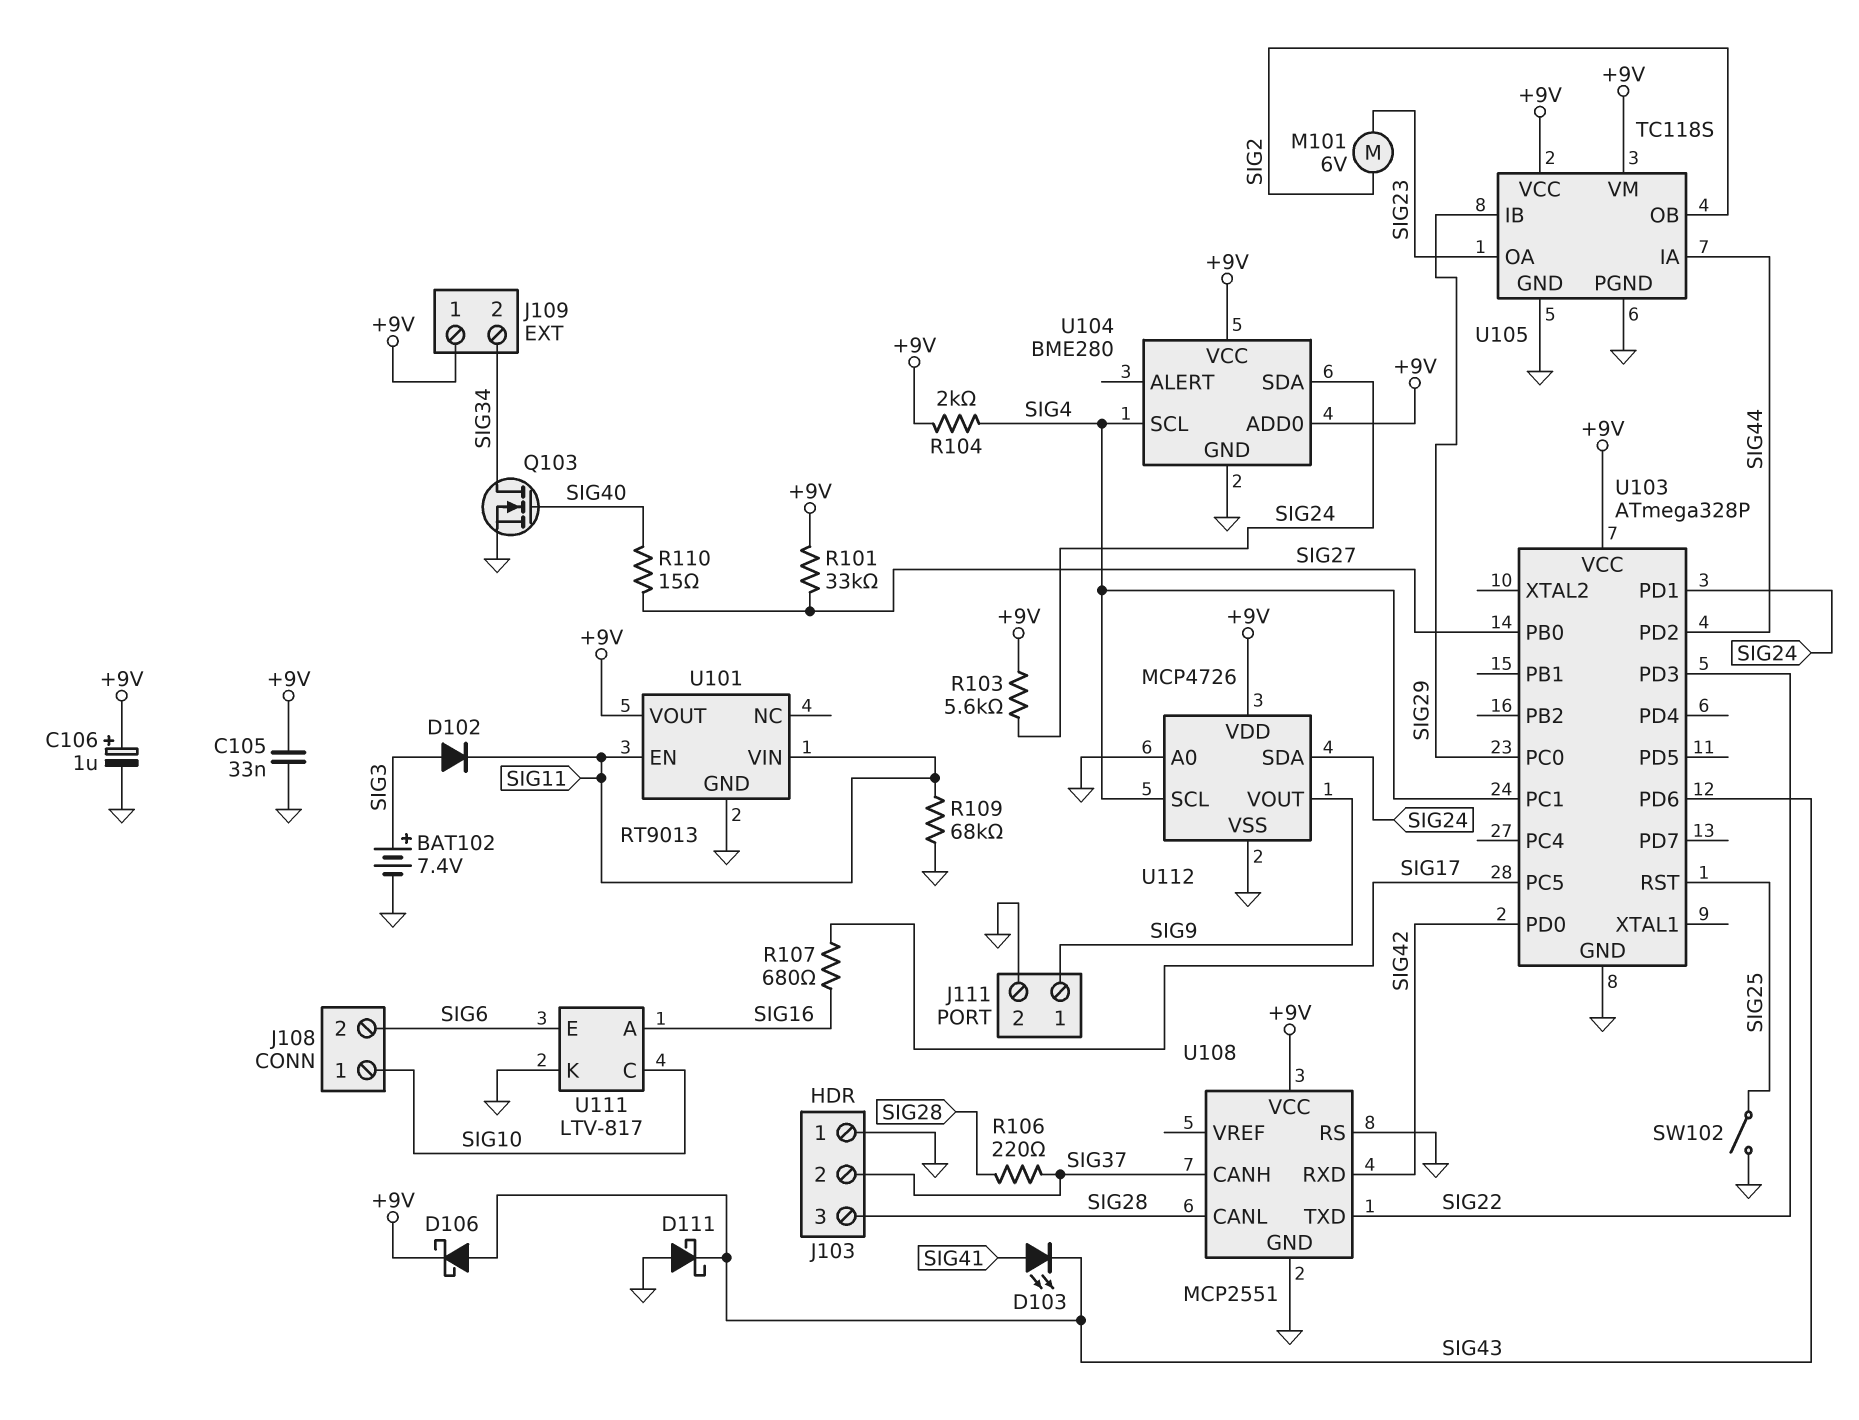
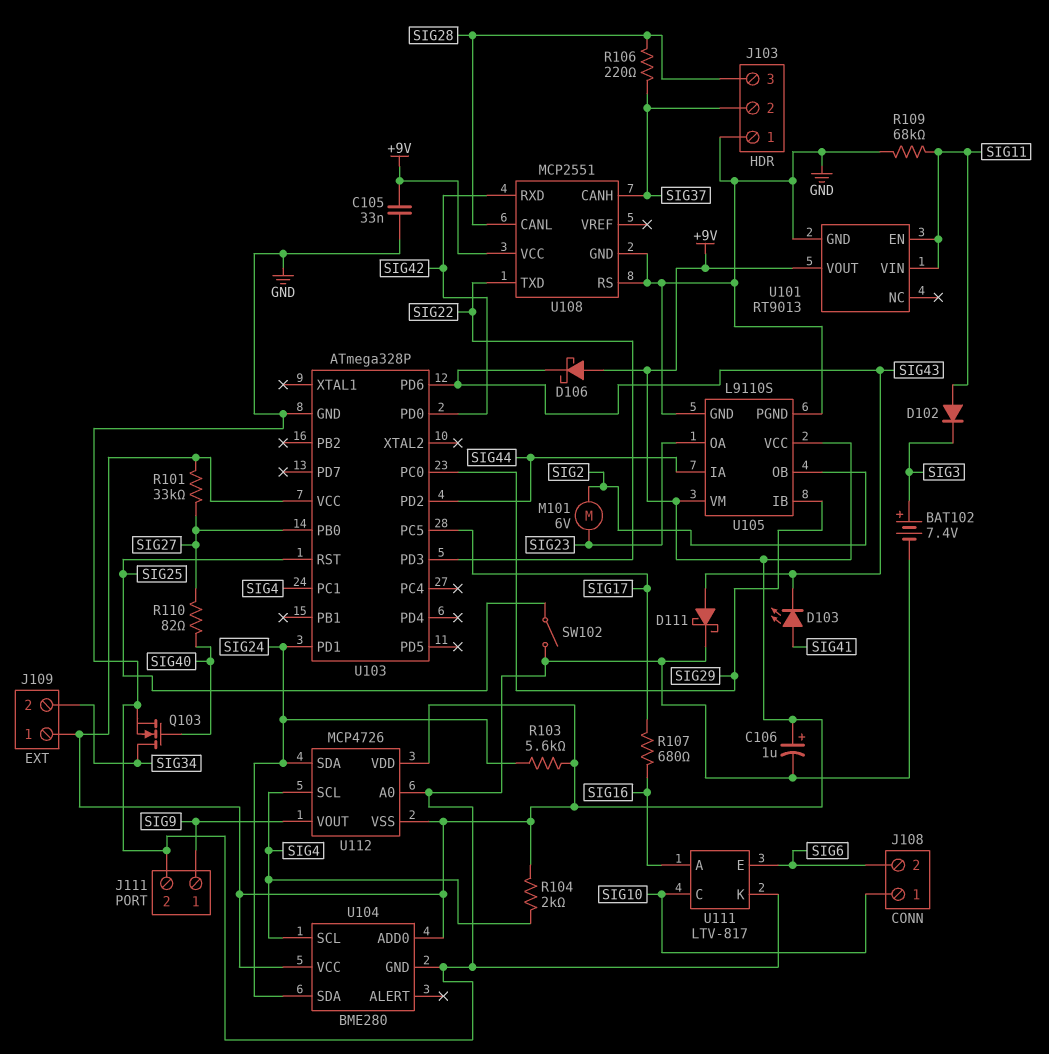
D102: diode (A SIG3, K SIG11) -> diode (A SIG11, K SIG3)
D106: schottky (A SIG43, K +9V) -> schottky (A +9V, K SIG43)
D111: schottky (A GND, K SIG43) -> schottky (A SIG43, K GND)
R110: 15 (SIG27, SIG40) -> 82 (SIG27, SIG40)
U105: TC118S -> L9110S
U112 pin VSS: GND -> +9V

